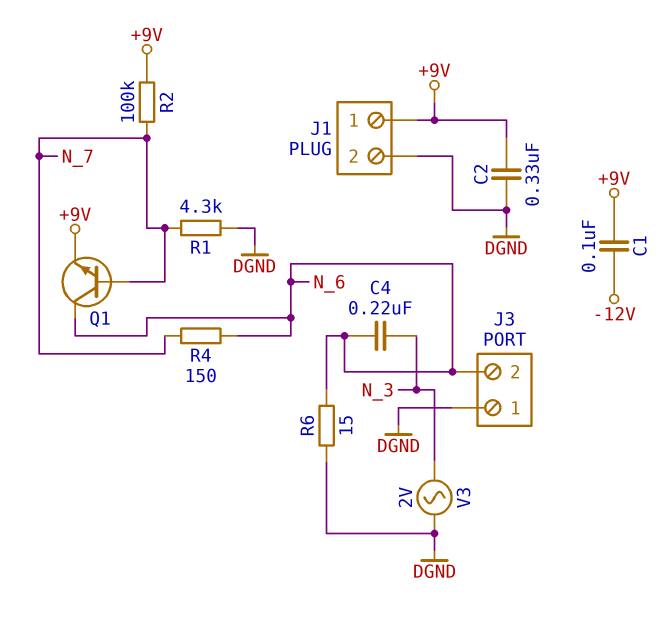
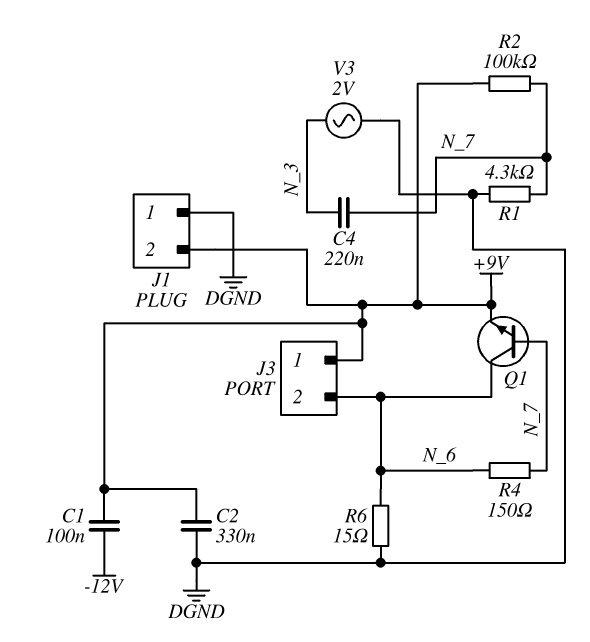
C4: 220nF (N_3, N_6) -> 220nF (N_3, N_7)
J1 pin 1: +9V -> DGND
J1 pin 2: DGND -> +9V
J3 pin 1: DGND -> +9V

